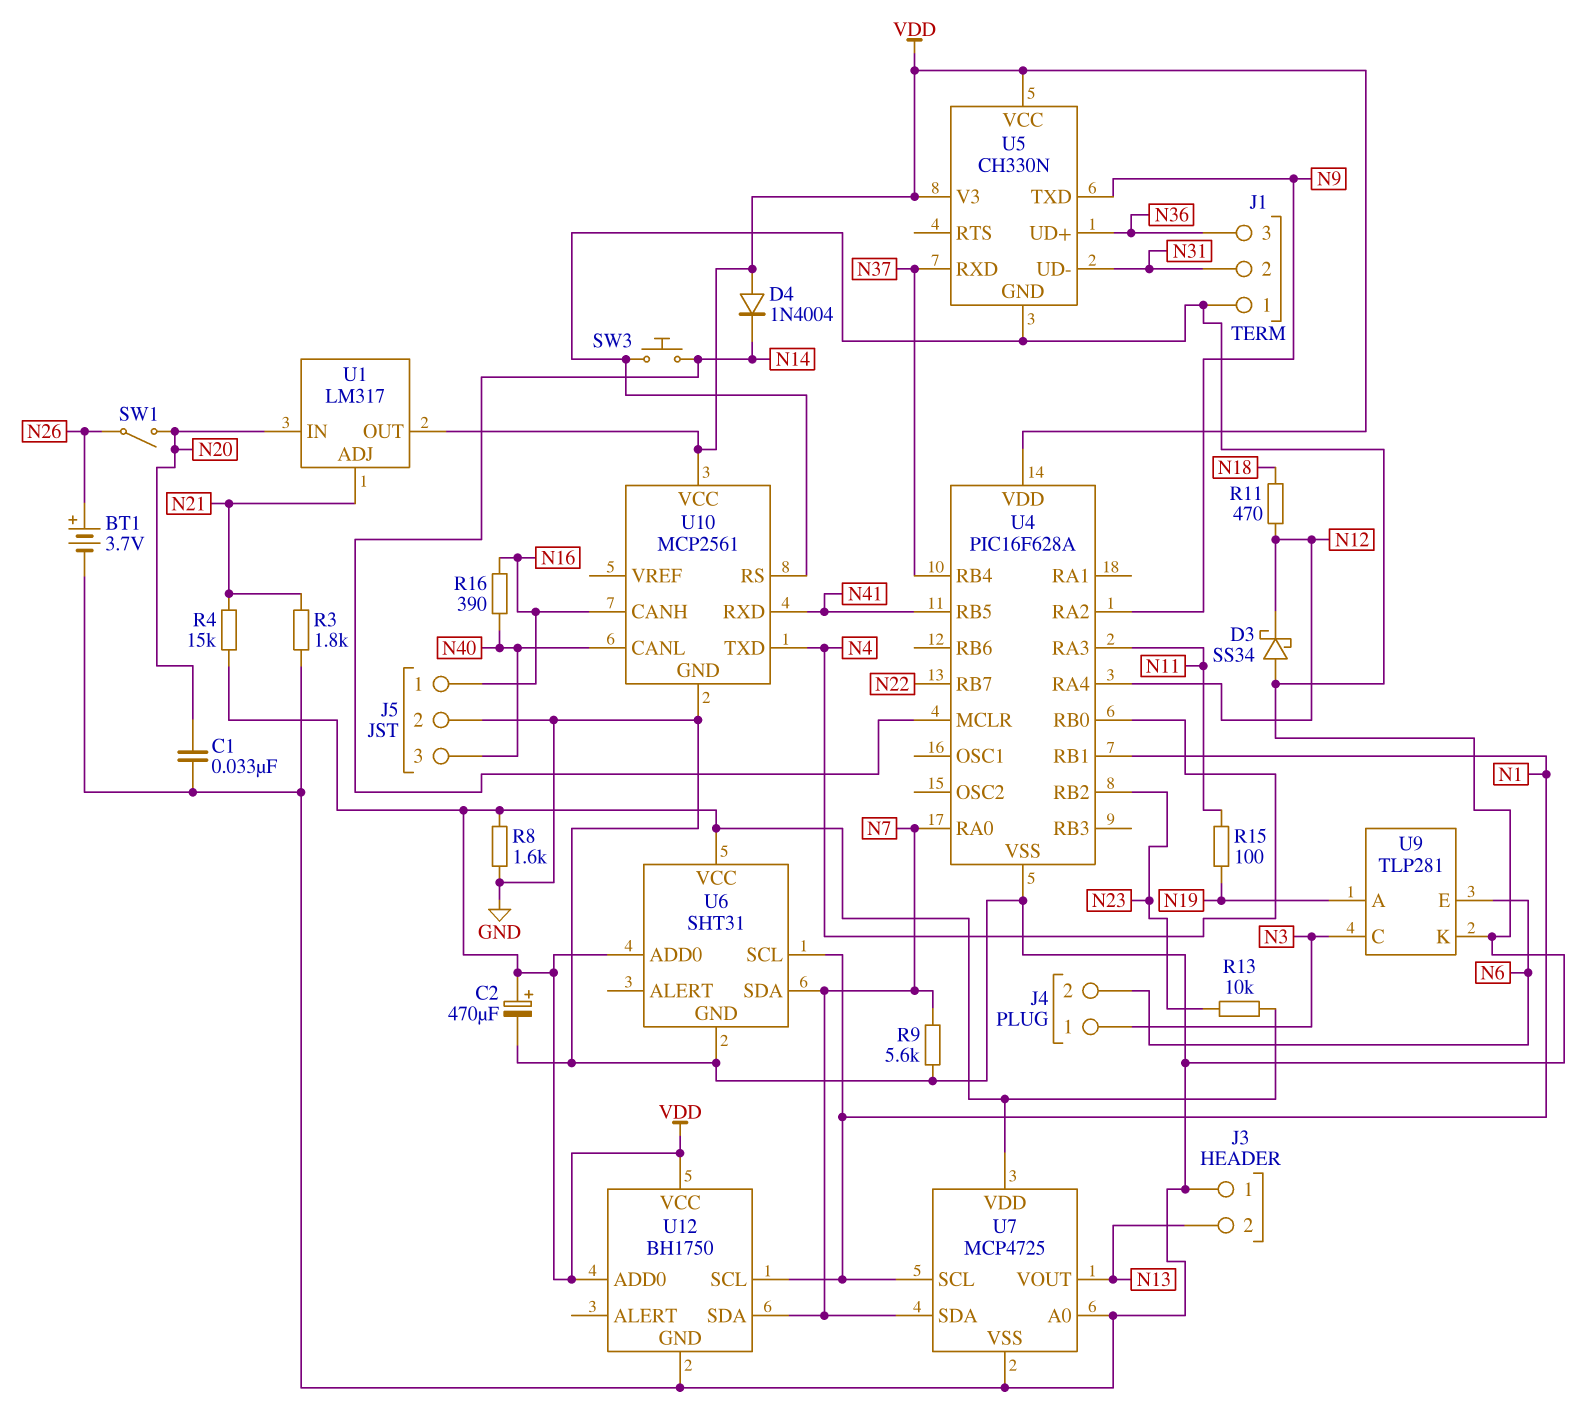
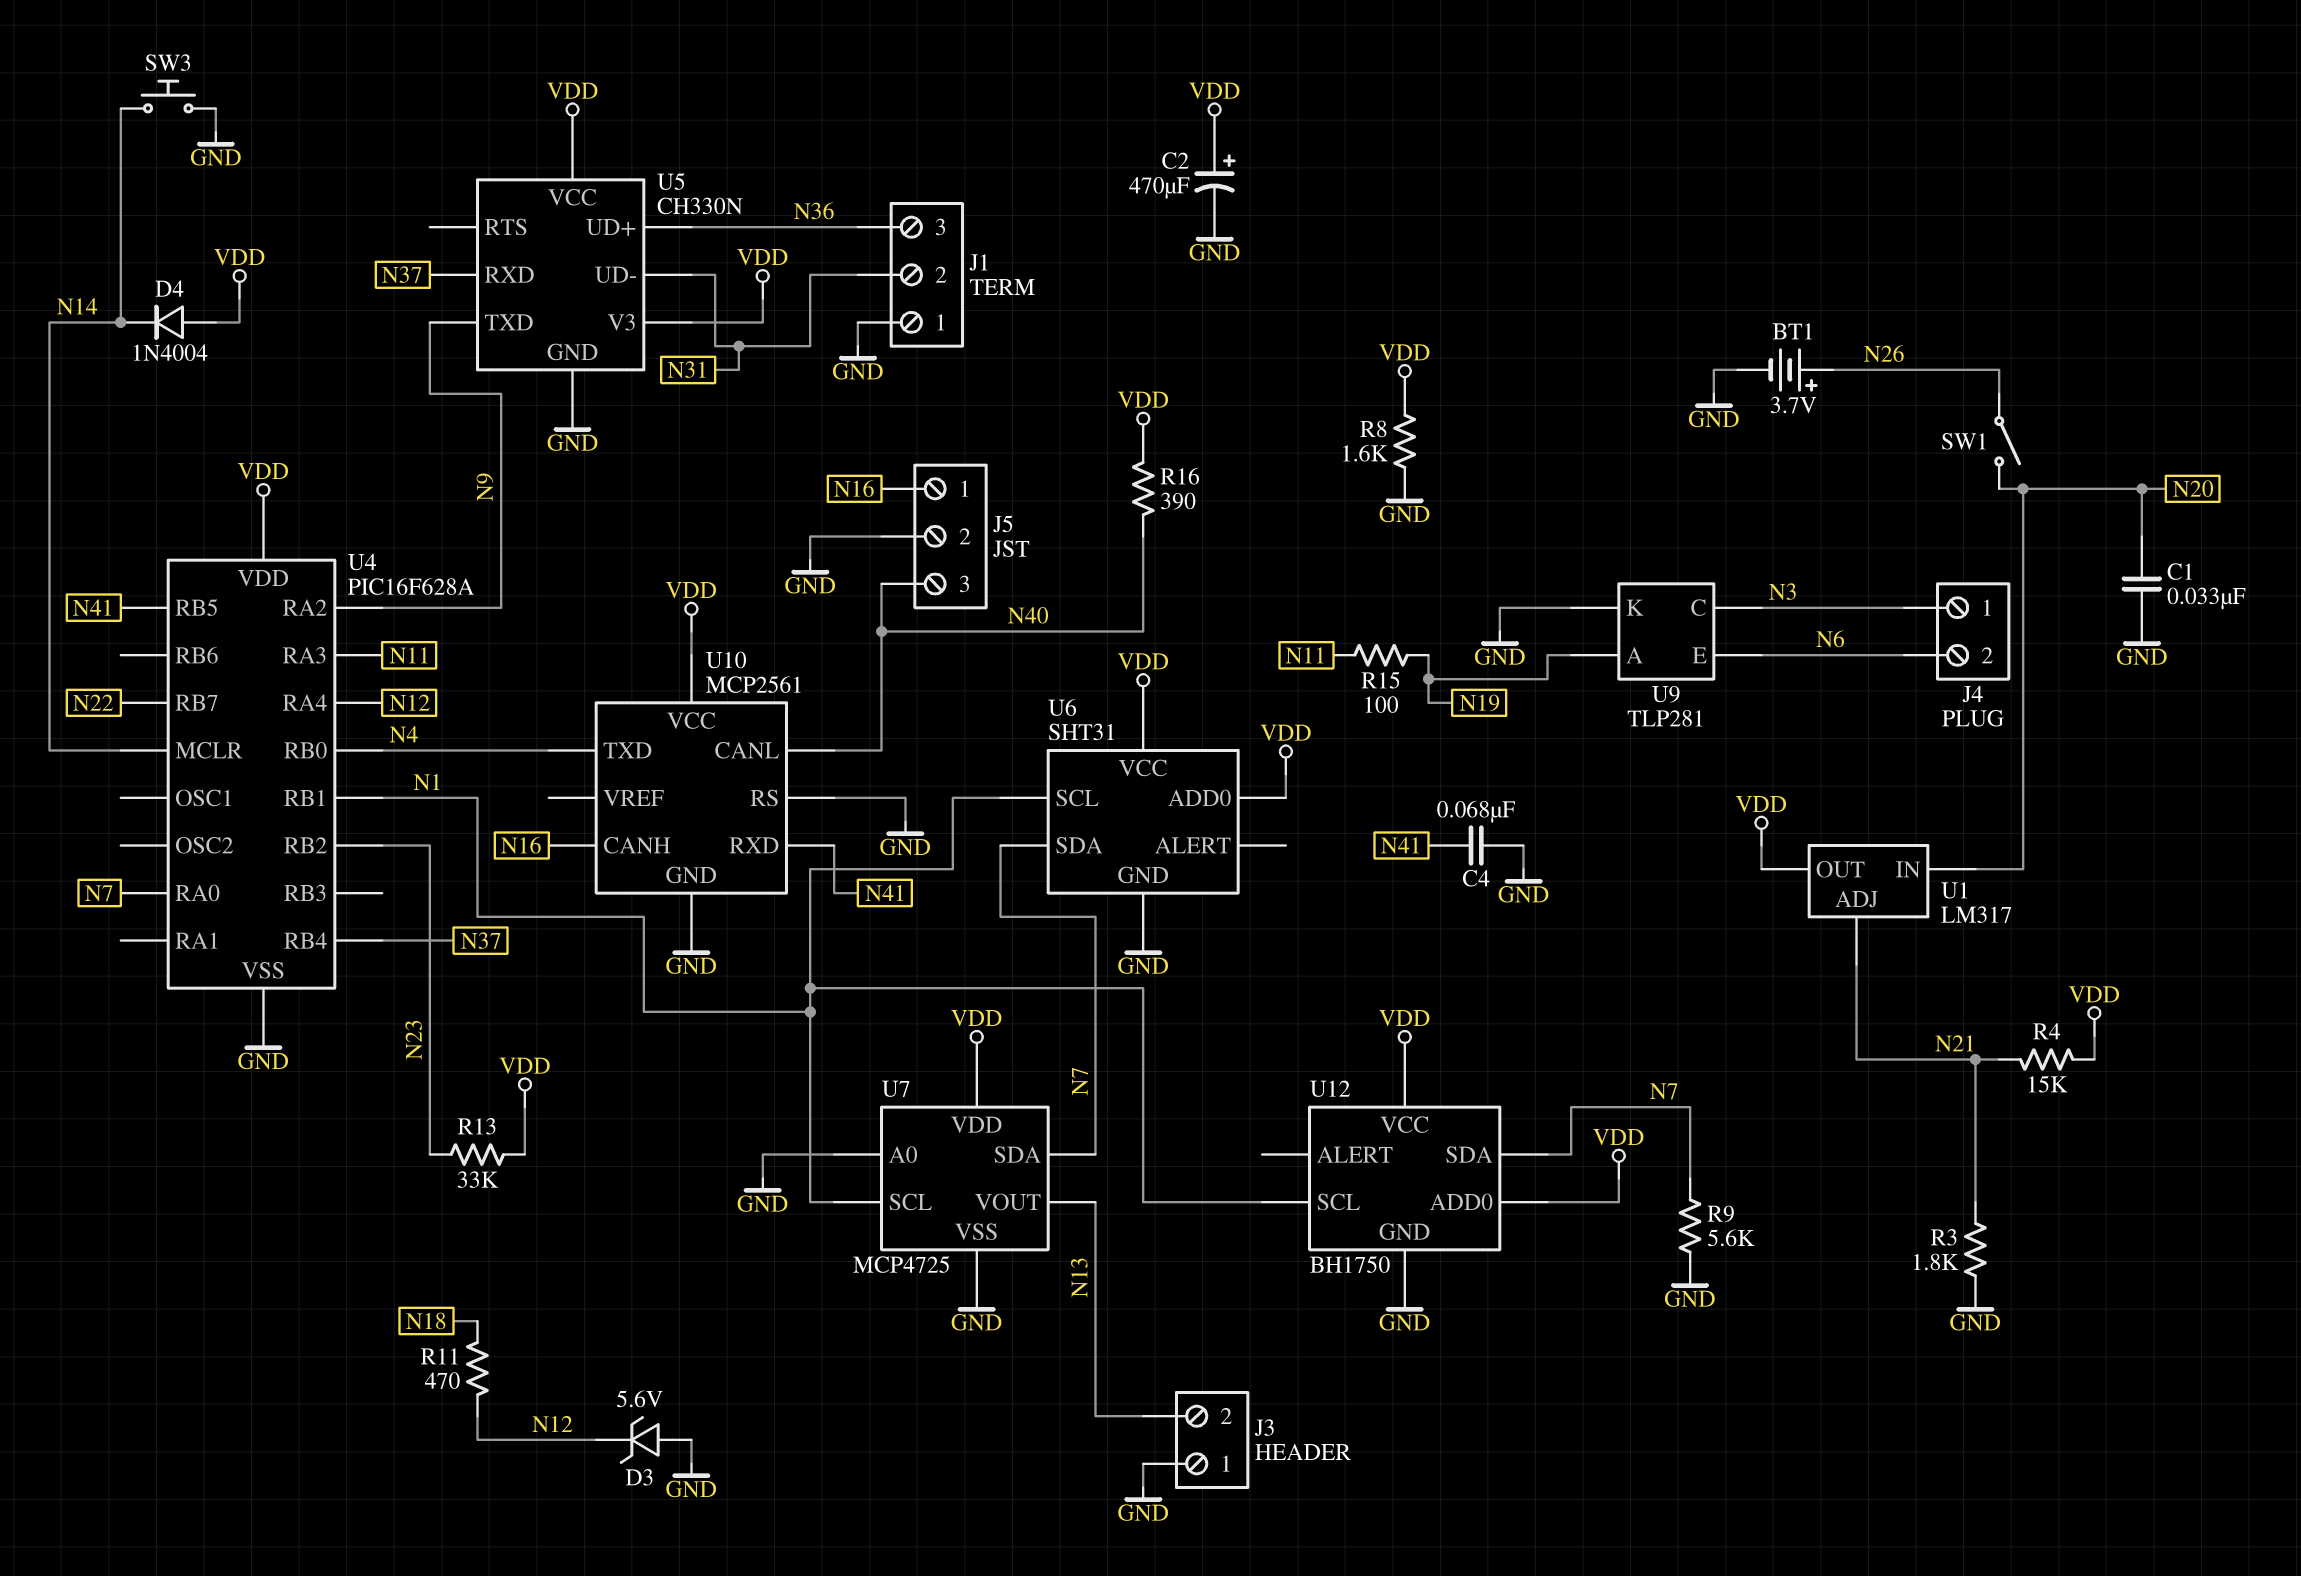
C4: none -> 68nF (GND, N41)
D3: schottky SS34 (A GND, K N12) -> zener 5.6V (A GND, K N12)
R13: 10k (N23, VDD) -> 33k (N23, VDD)
R16: 390 (N16, N40) -> 390 (N40, VDD)

